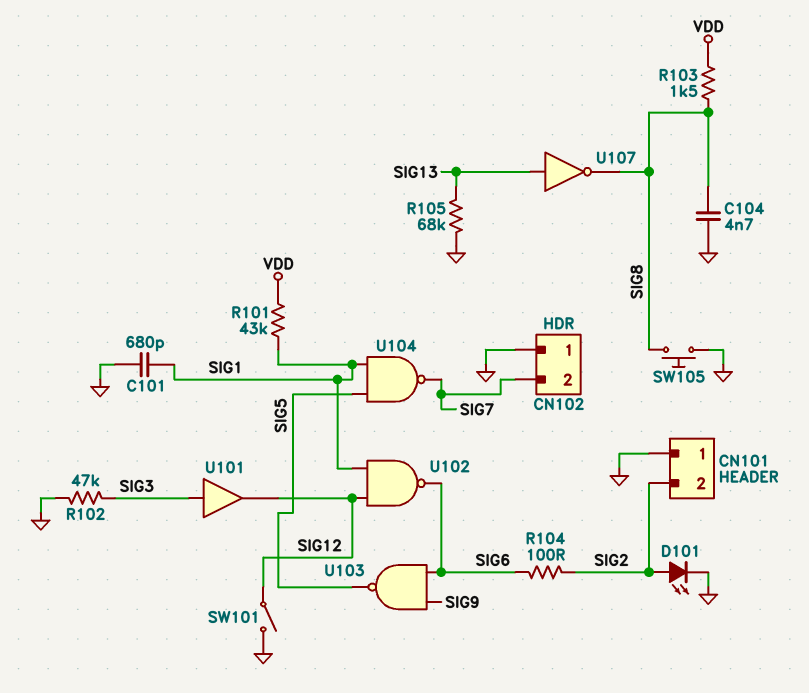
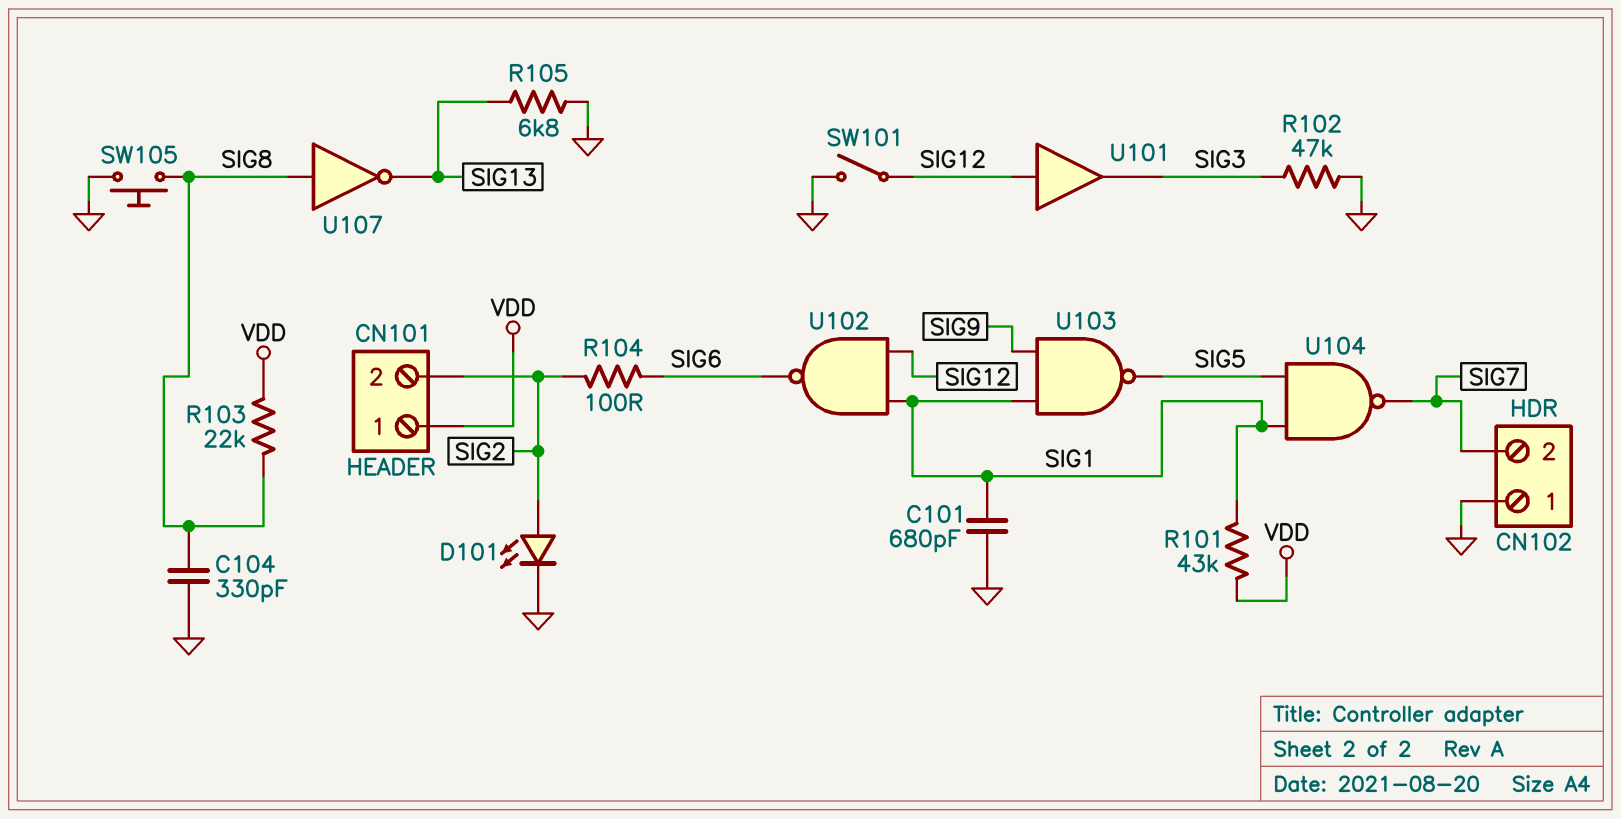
C104: 4.7nF (GND, SIG8) -> 330pF (GND, SIG8)
CN101 pin 1: GND -> VDD
R103: 1.5k (SIG8, VDD) -> 22k (SIG8, VDD)
R105: 68k (GND, SIG13) -> 6.8k (GND, SIG13)
U101: buffer (in SIG3, out SIG12) -> buffer (in SIG12, out SIG3)
U103: NAND (in SIG6, in SIG9, out SIG5) -> NAND (in SIG1, in SIG9, out SIG5)
U107: NOT (in SIG13, out SIG8) -> NOT (in SIG8, out SIG13)

